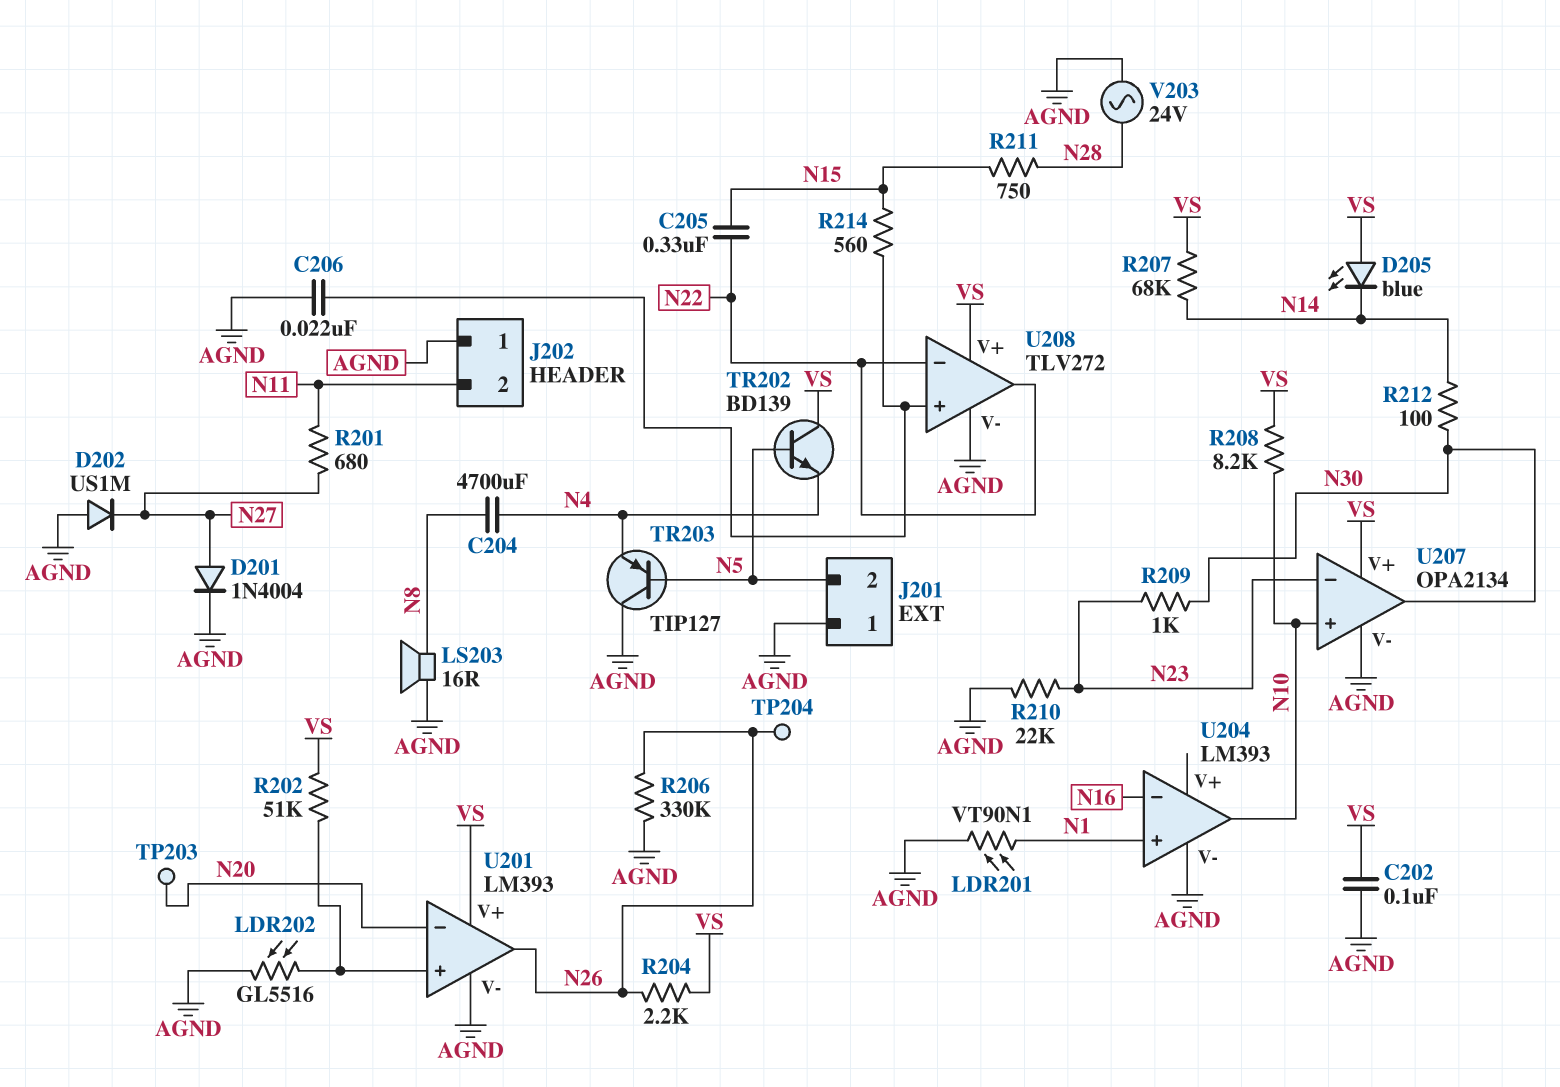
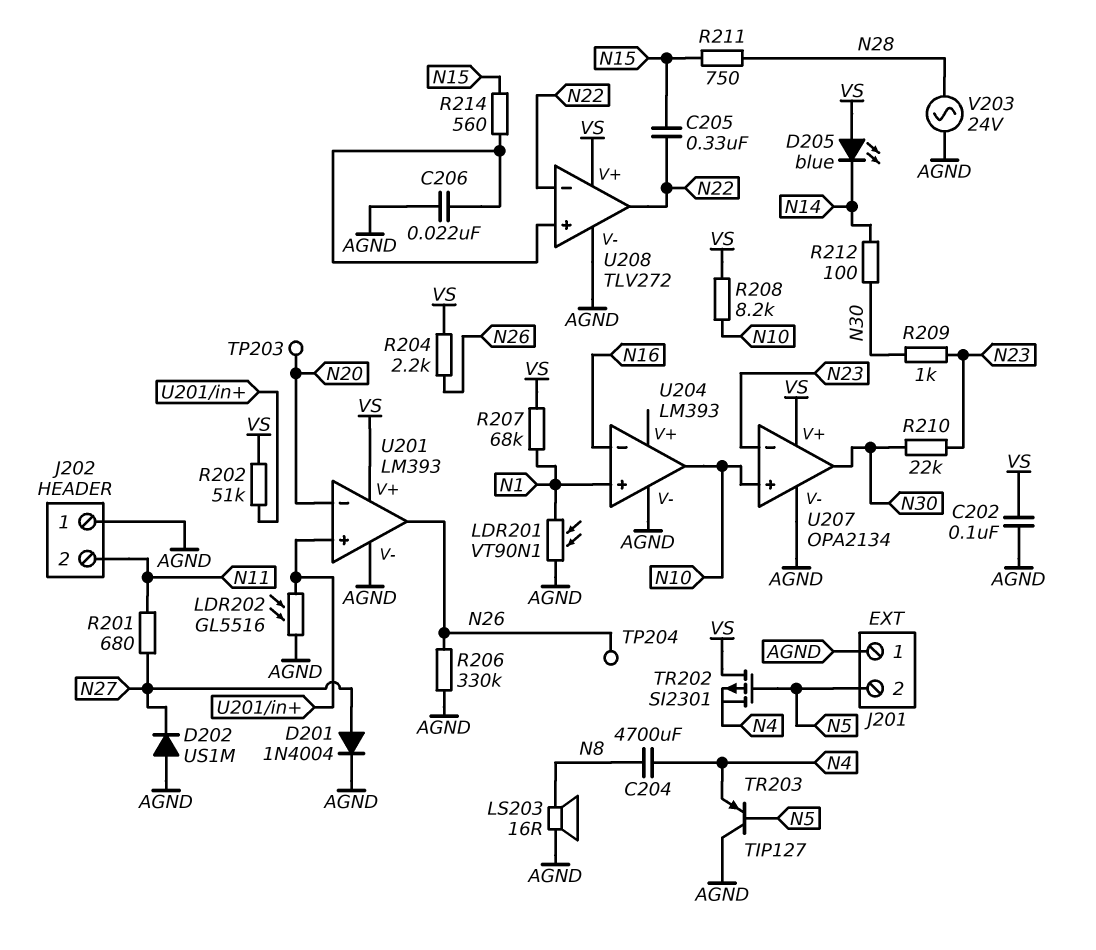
R207: 68k (N14, VS) -> 68k (N1, VS)
R210: 22k (AGND, N23) -> 22k (N23, N30)
TR202: NPN BD139 (B N5, C VS, E N4) -> PMOS SI2301 (G N5, D VS, S N4)

